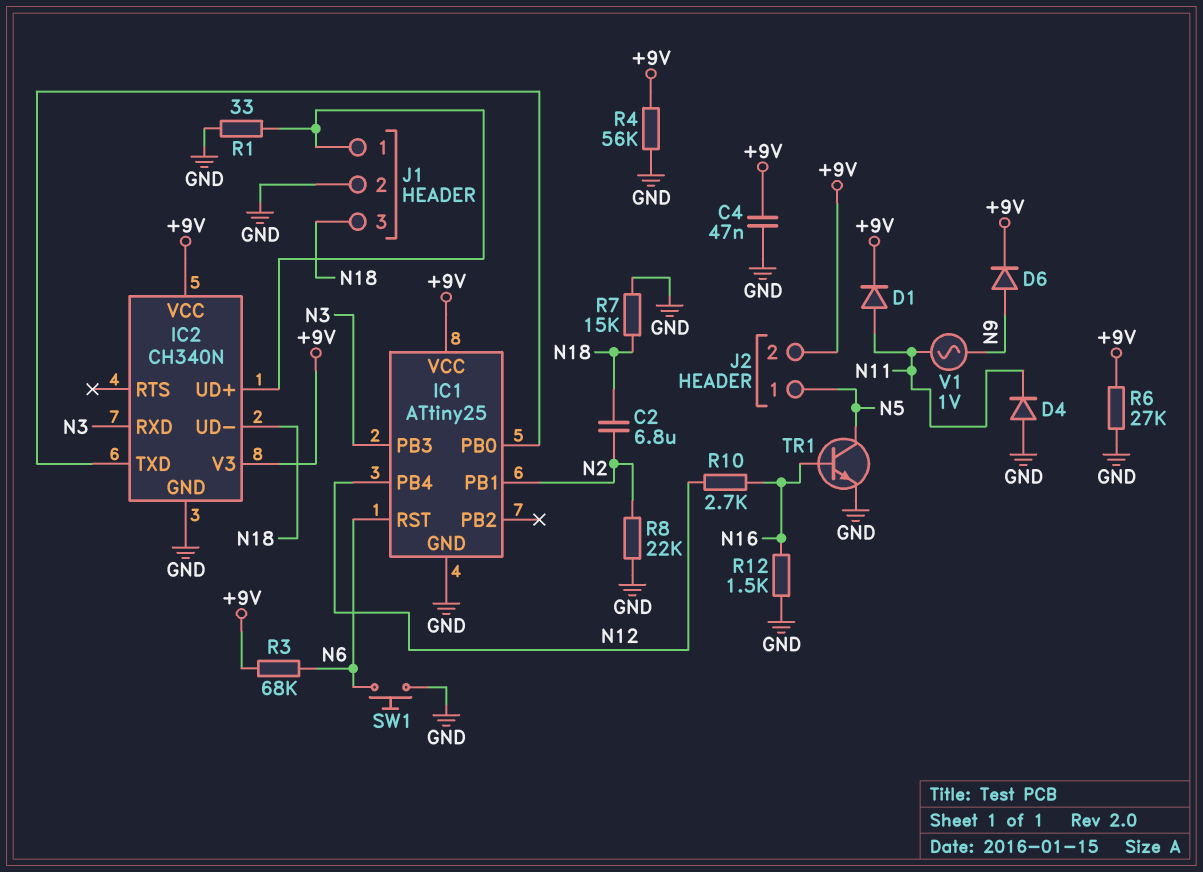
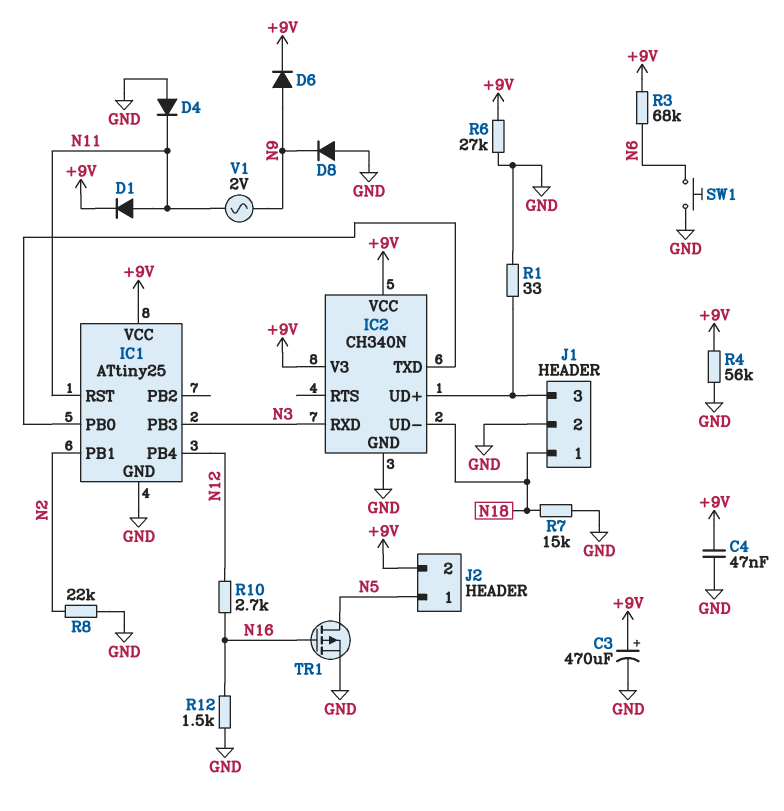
C2: 6.8uF (N2, N18) -> none
C3: none -> 470uF (plus +9V, minus GND)
D8: none -> diode (A GND, K N9)
IC1 pin RST: N6 -> N11
J1 pin 1: IC2/UD+ -> N18
J1 pin 3: N18 -> IC2/UD+
TR1: NPN (B N16, C N5, E GND) -> PMOS (G N16, D N5, S GND)
V1: AC 1V (N9, N11) -> AC 2V (N9, N11)

